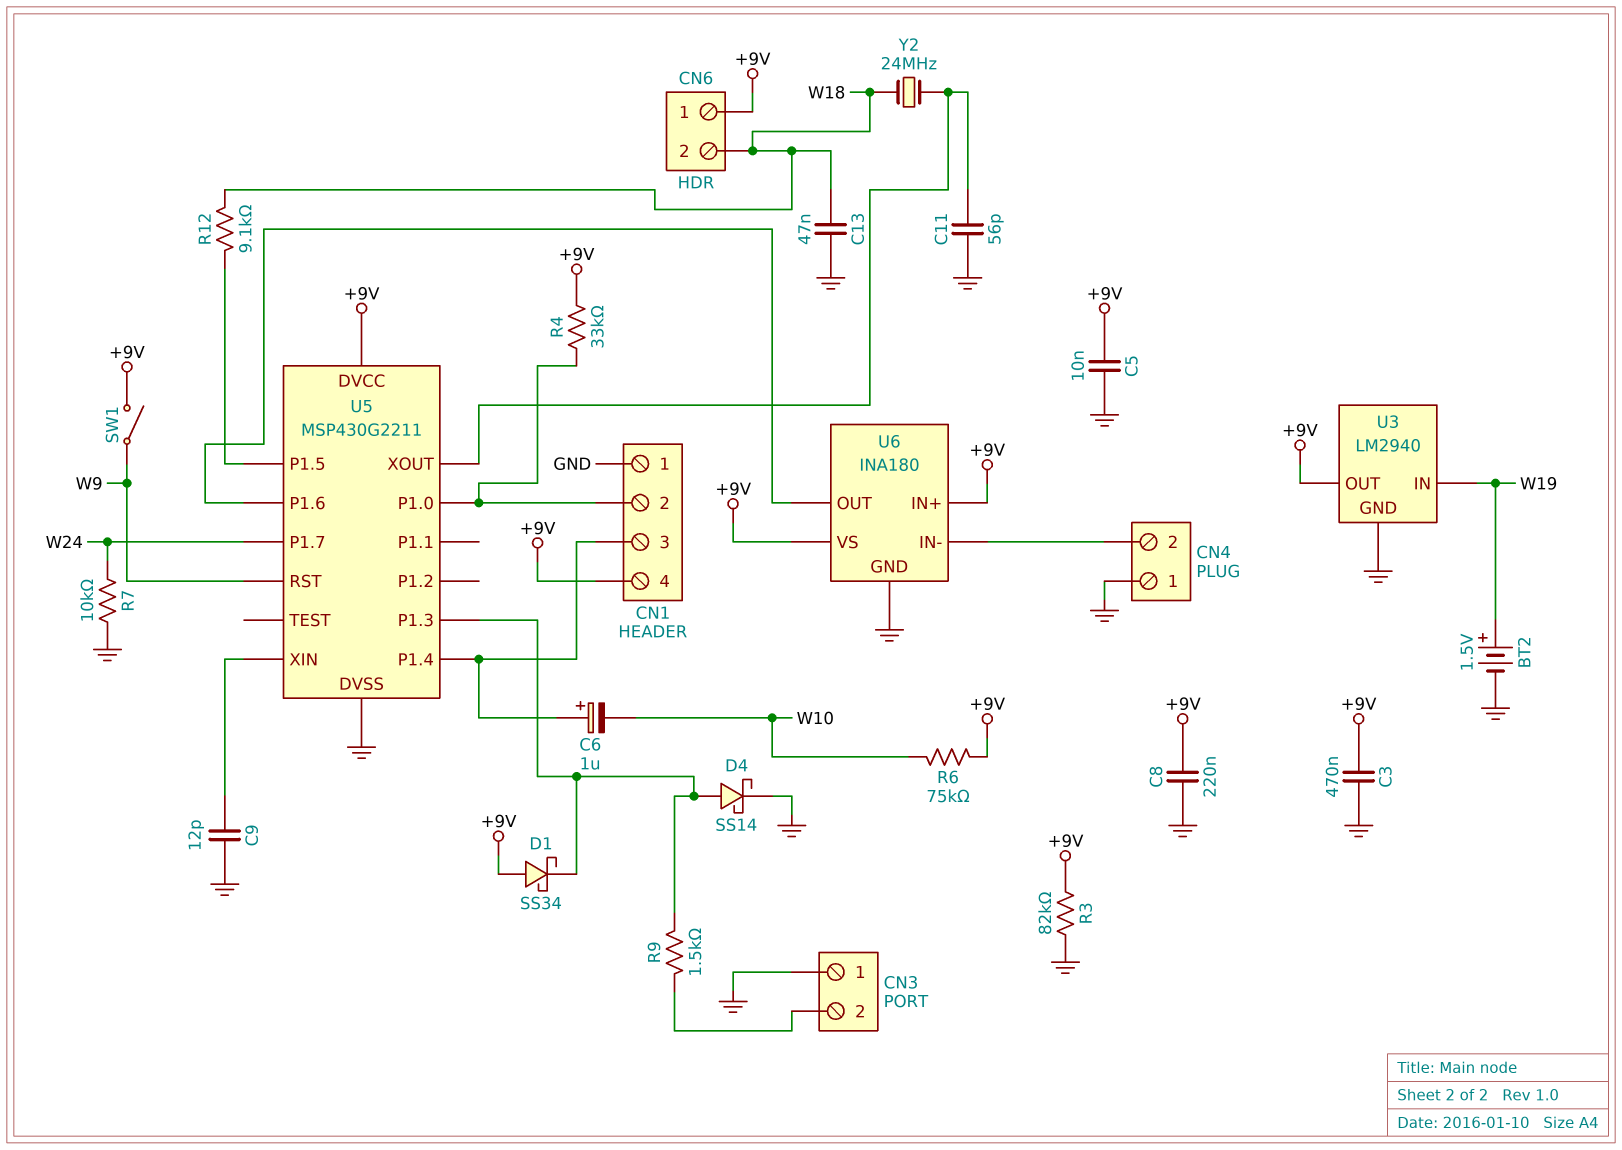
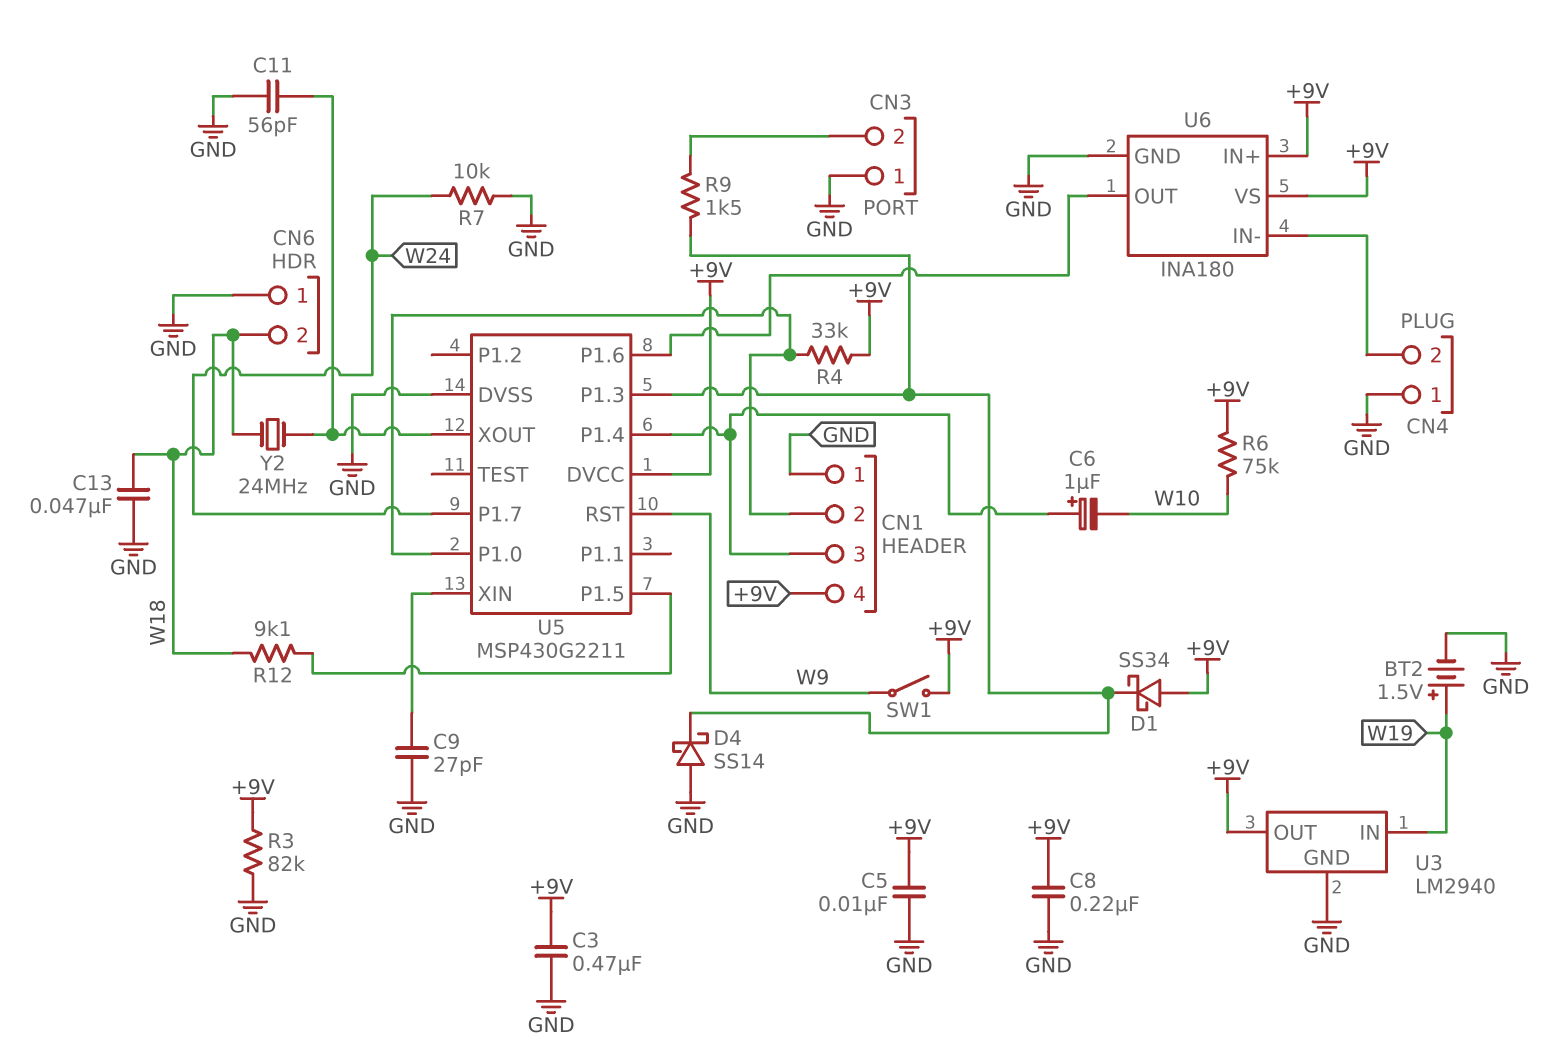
C9: 12pF (GND, U5/XIN) -> 27pF (GND, U5/XIN)
CN6 pin 1: +9V -> GND
D4: schottky SS14 (A U5/P1.3, K GND) -> schottky SS14 (A GND, K U5/P1.3)

